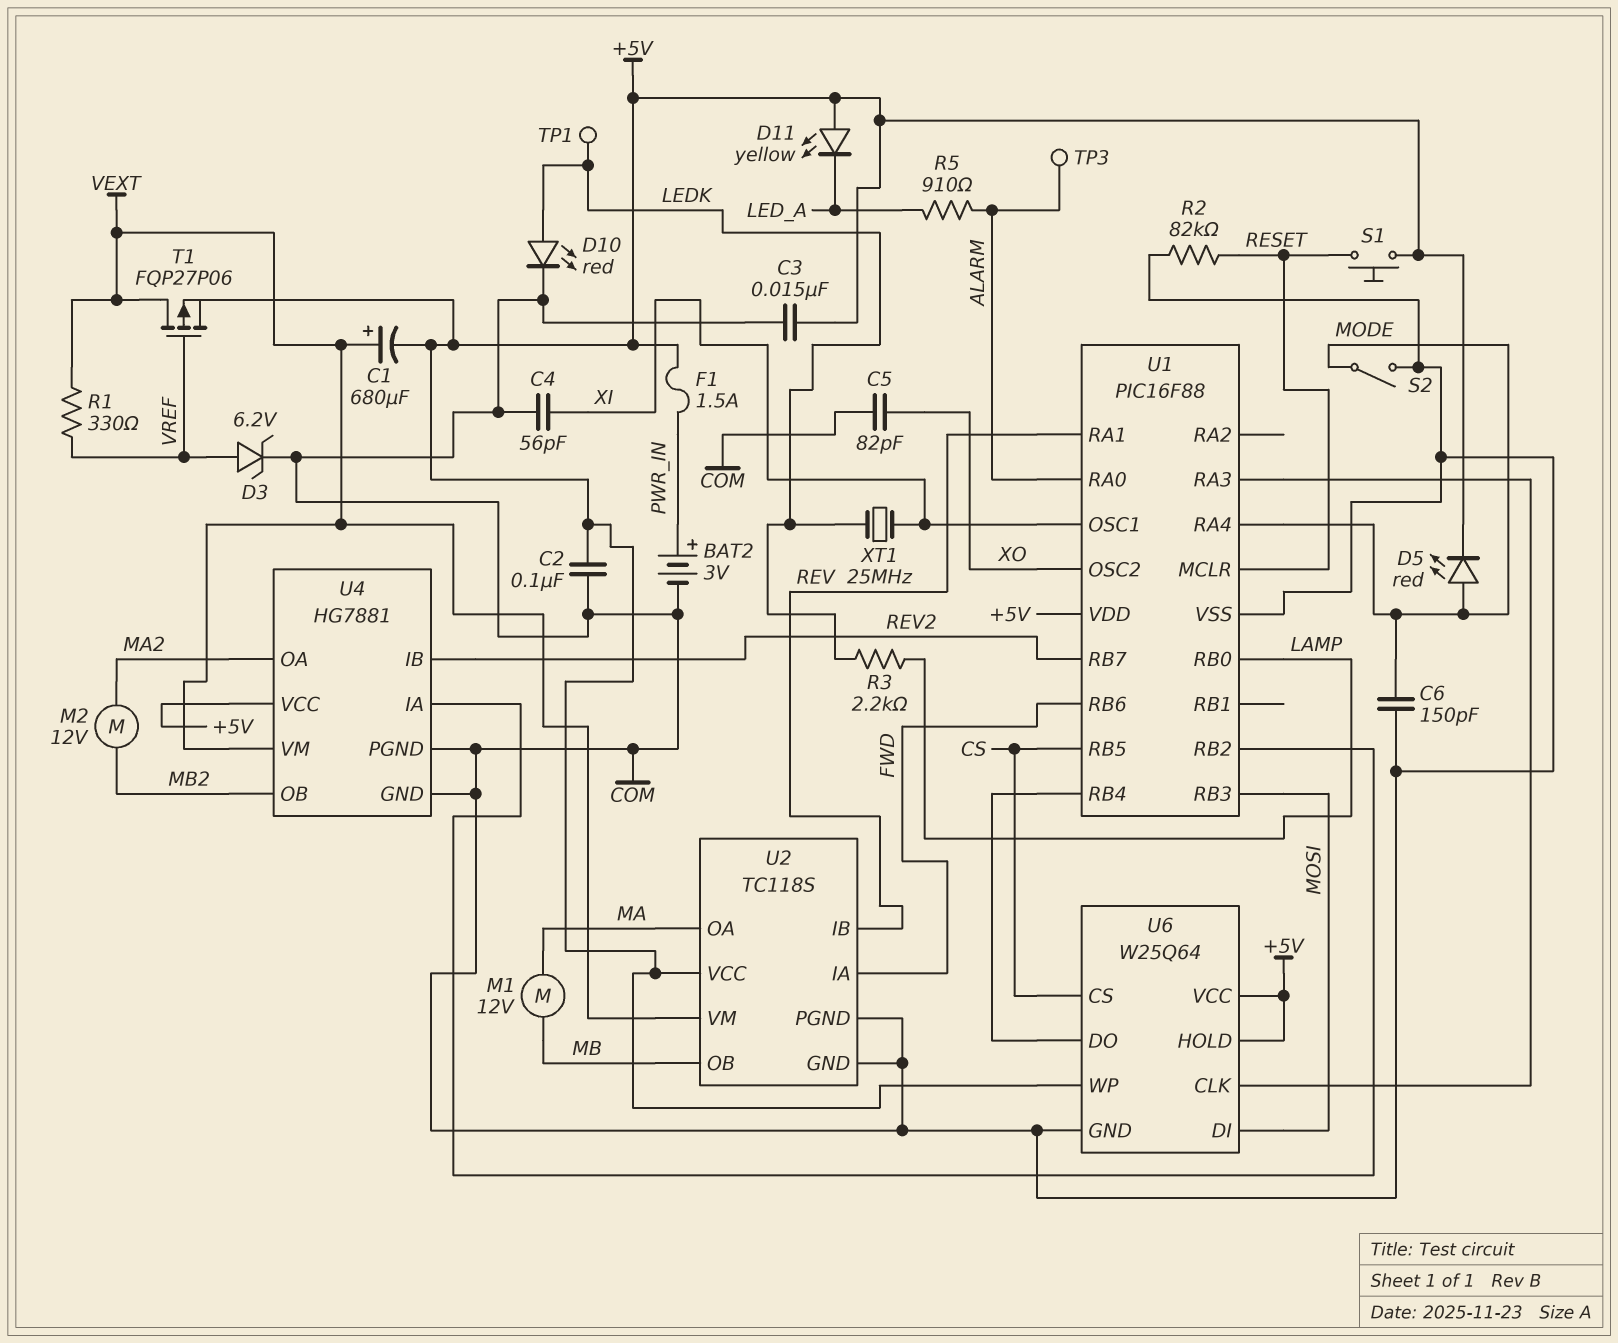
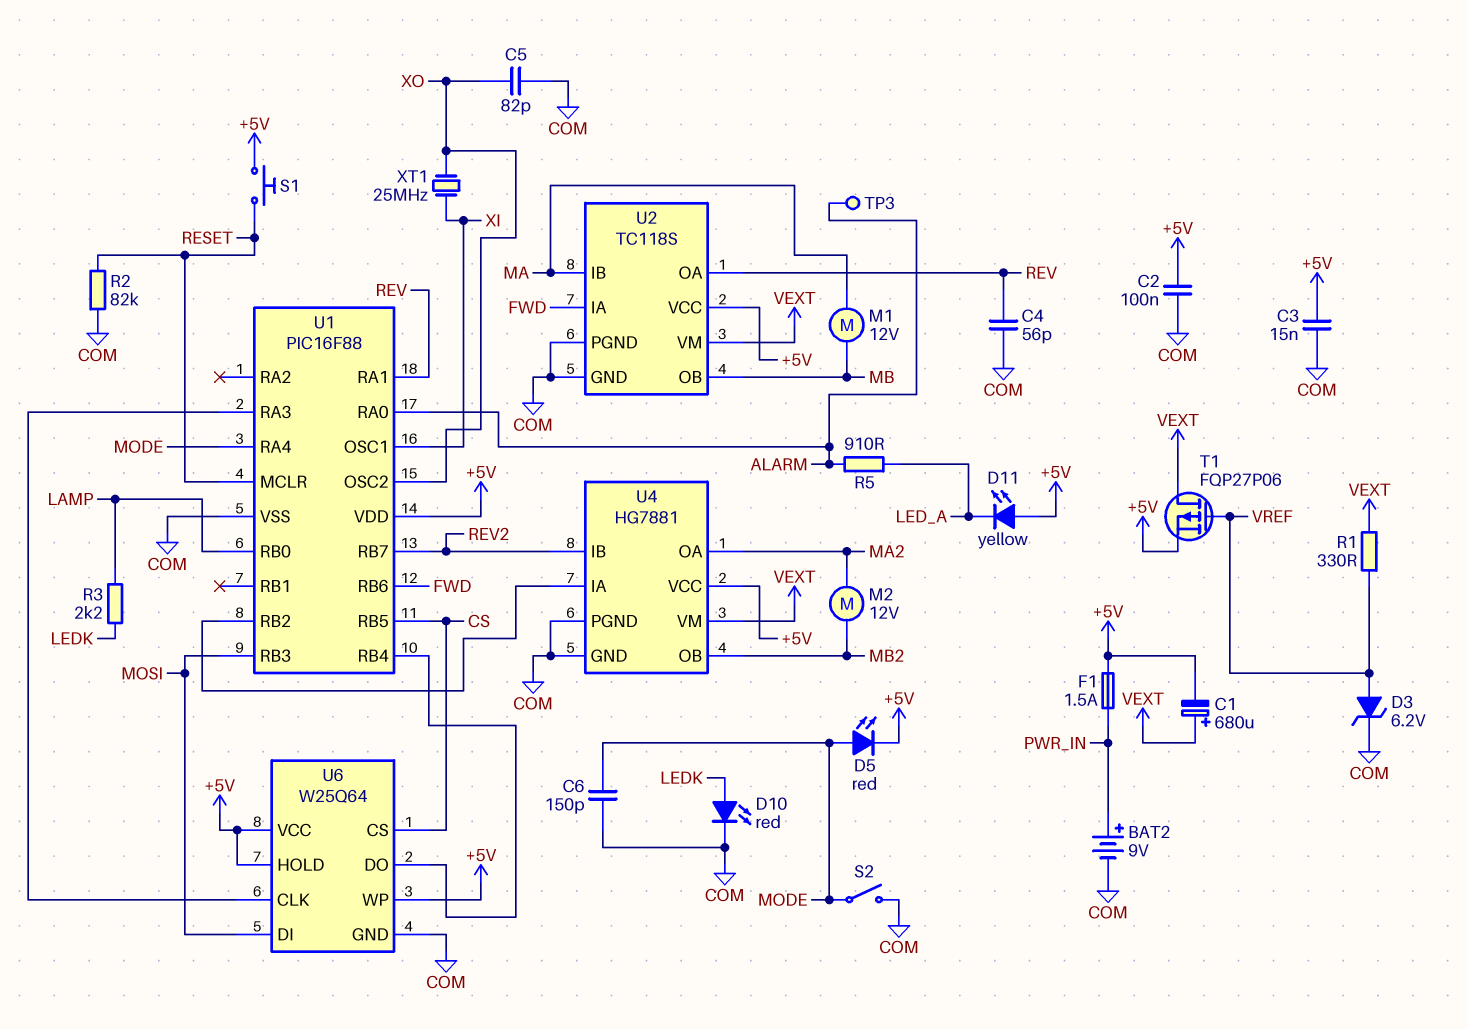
BAT2: 3V (plus PWR_IN, minus COM) -> 9V (plus PWR_IN, minus COM)
C4: 56pF (COM, XI) -> 56pF (COM, REV)
TP1: test point (LEDK) -> none
U2 pin IB: REV -> MA
U2 pin OA: MA -> REV
XT1: 25MHz (LEDK, XI) -> 25MHz (XI, XO)

